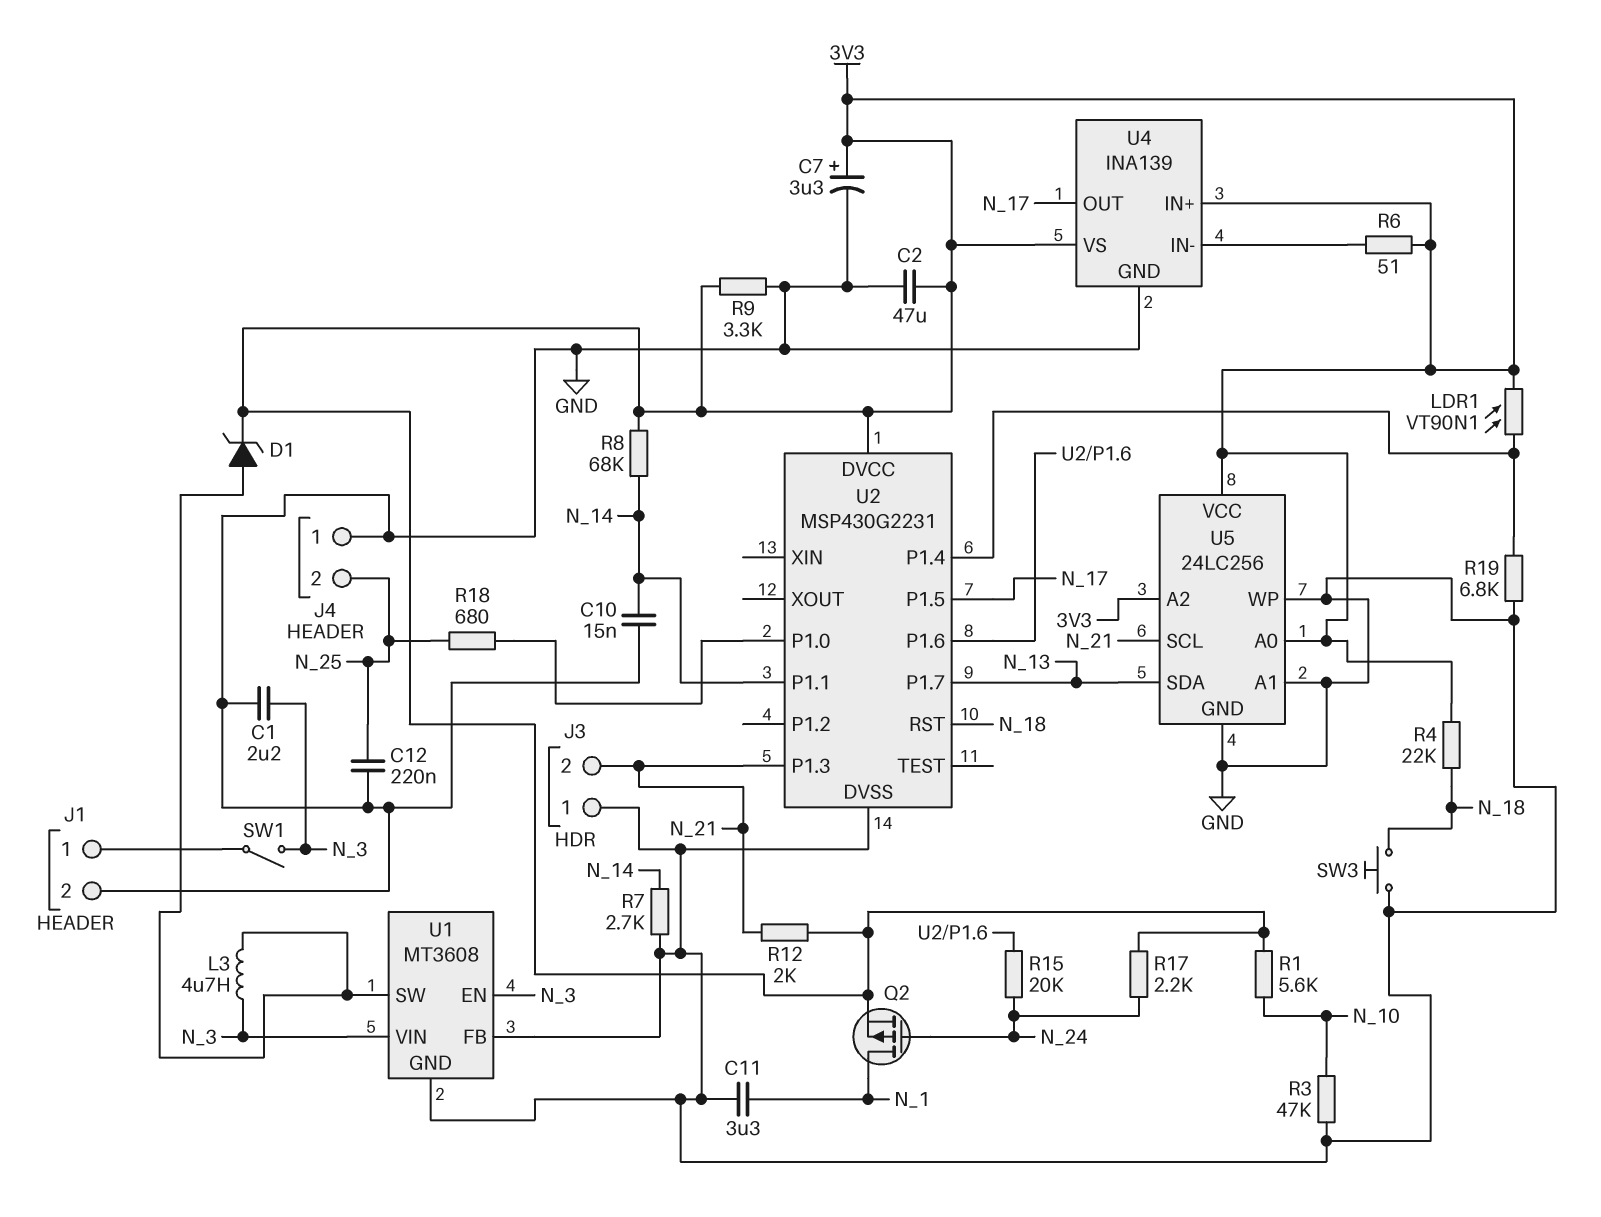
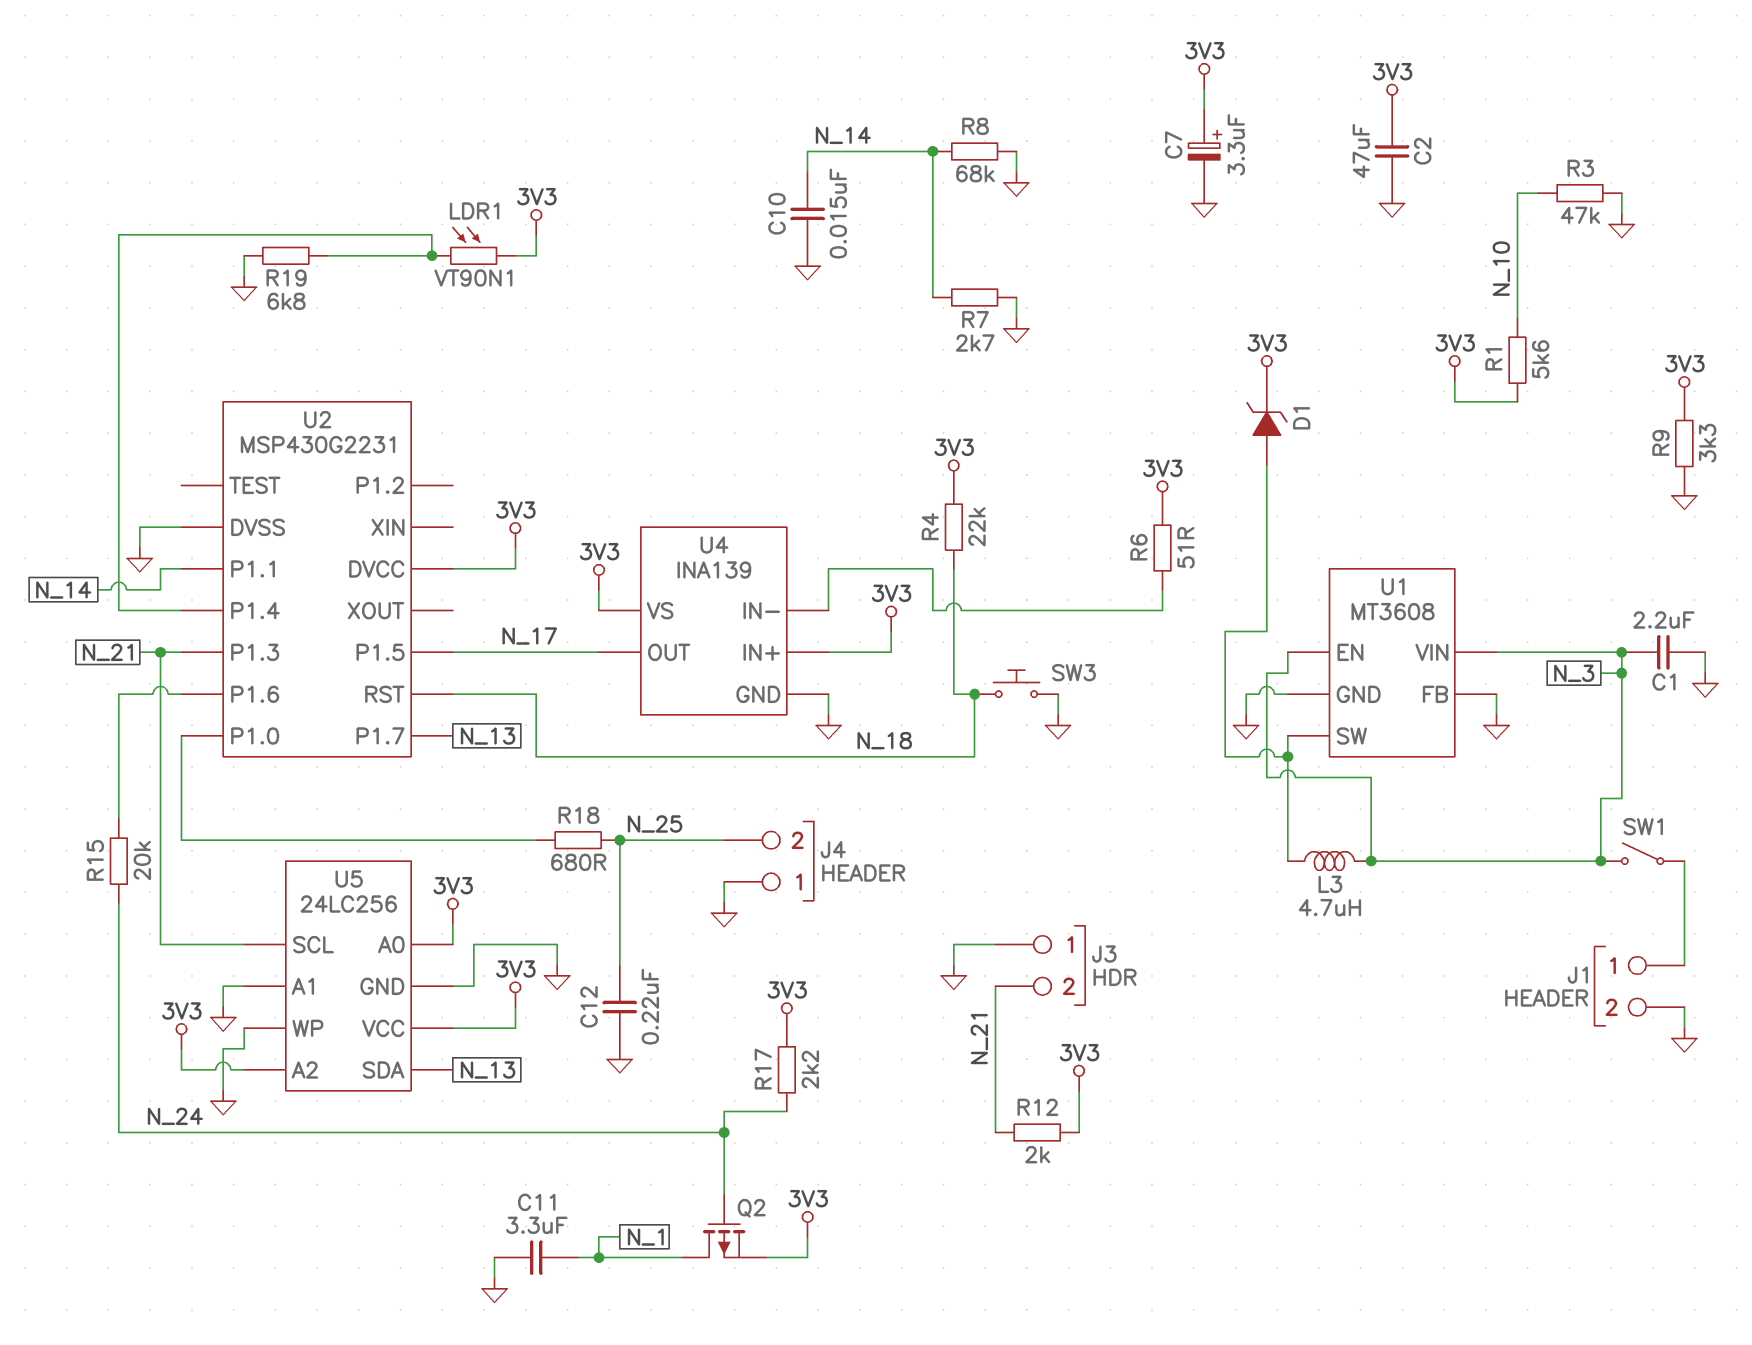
R8: 68k (3V3, N_14) -> 68k (GND, N_14)

